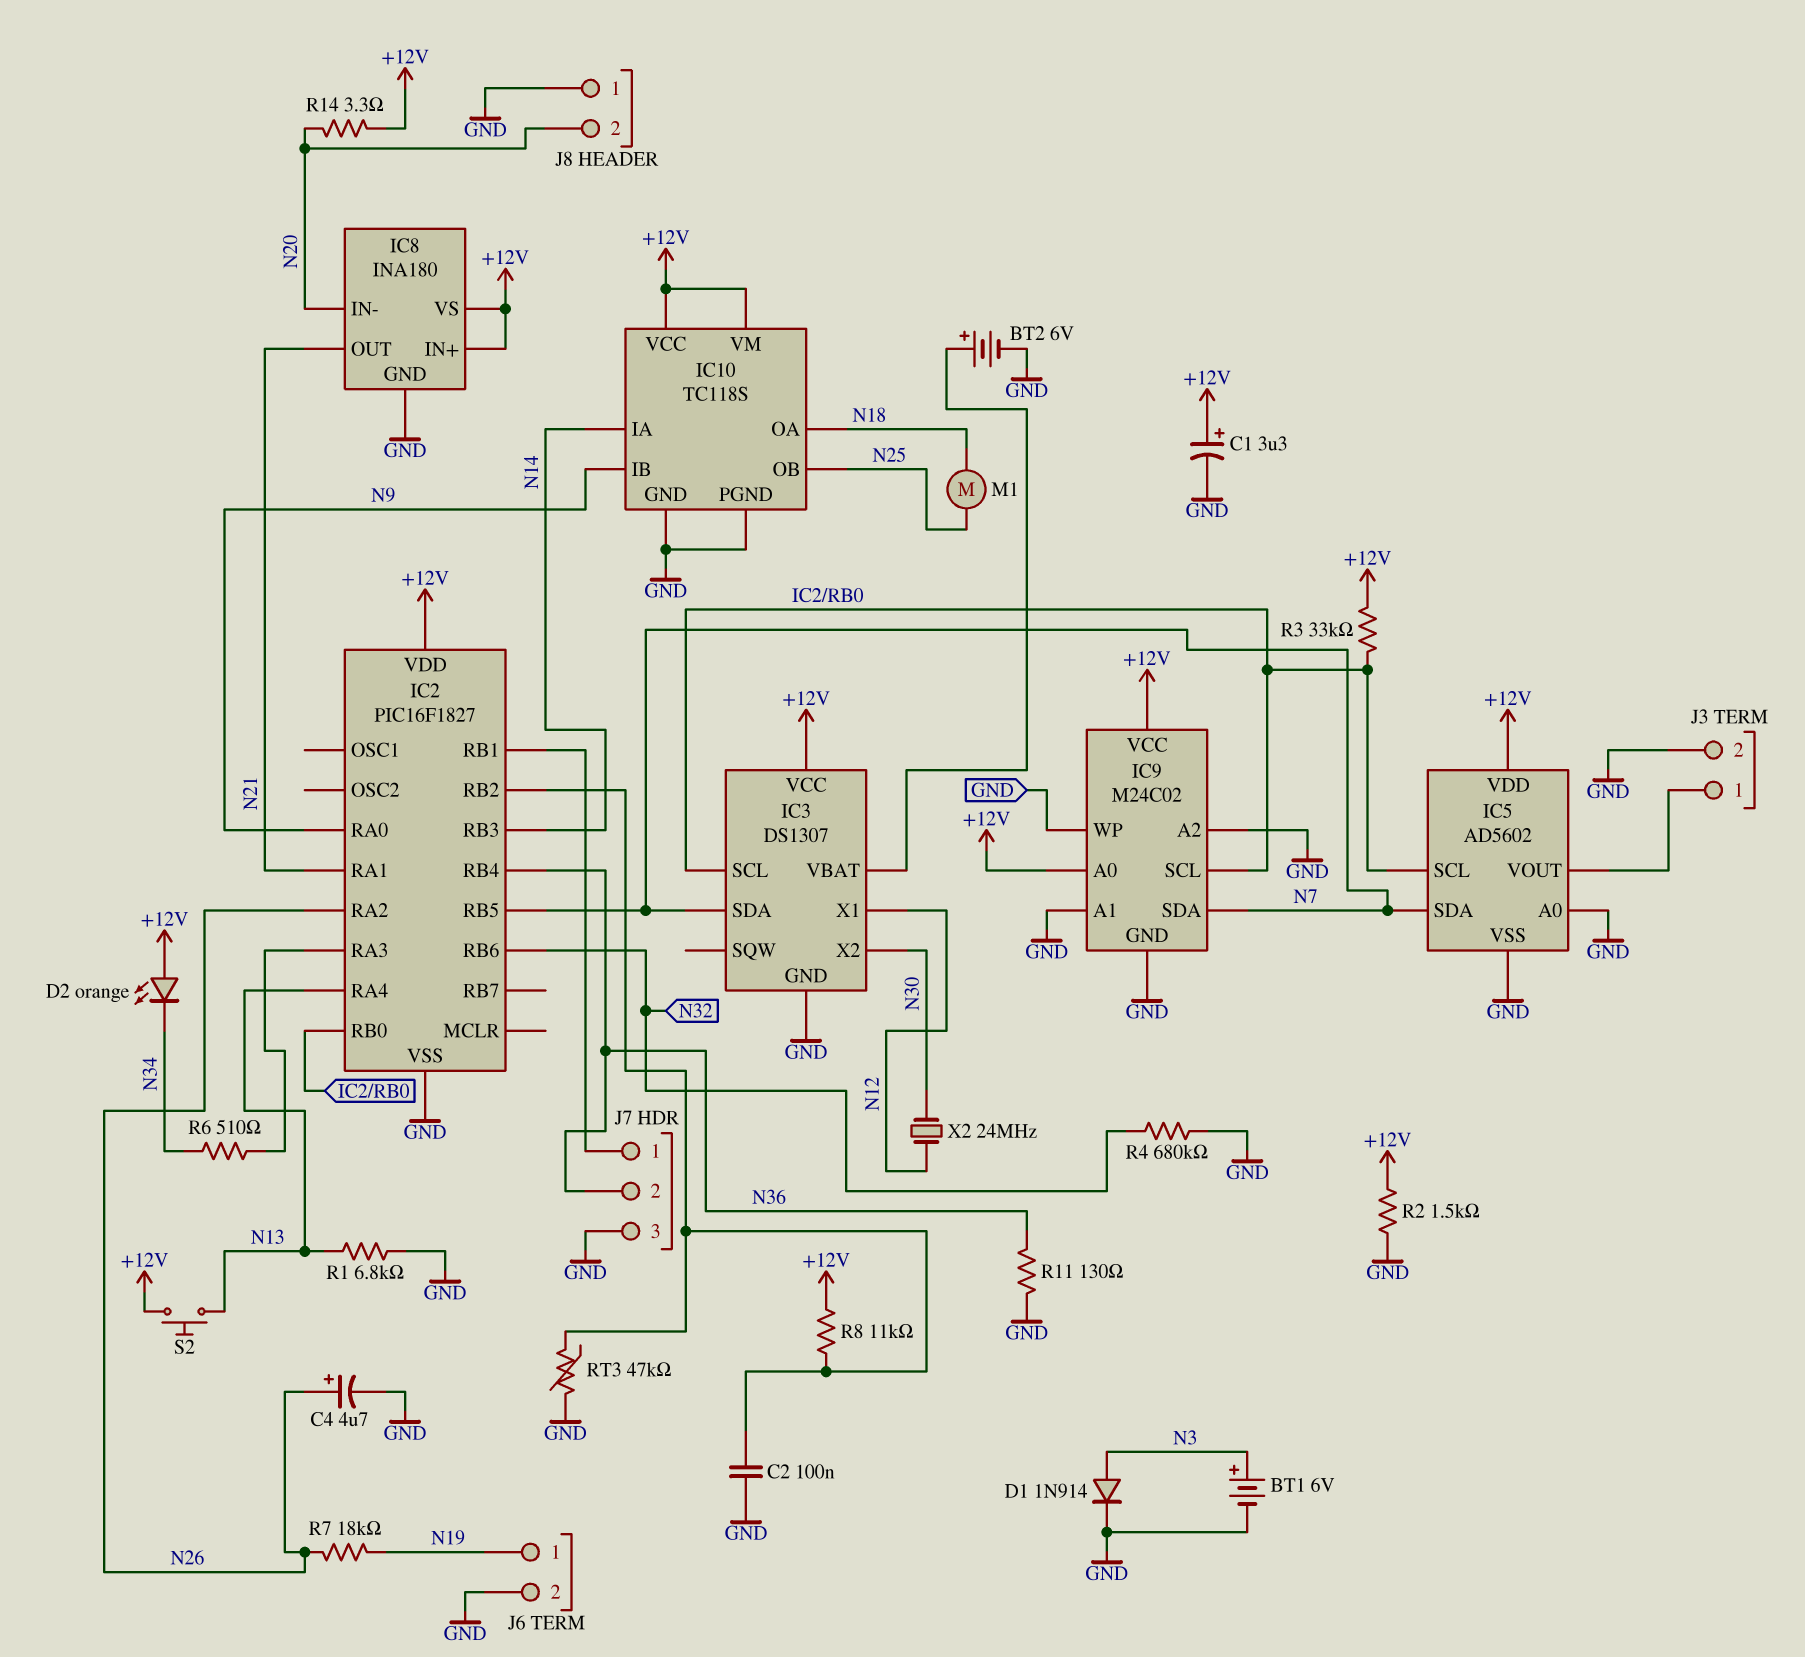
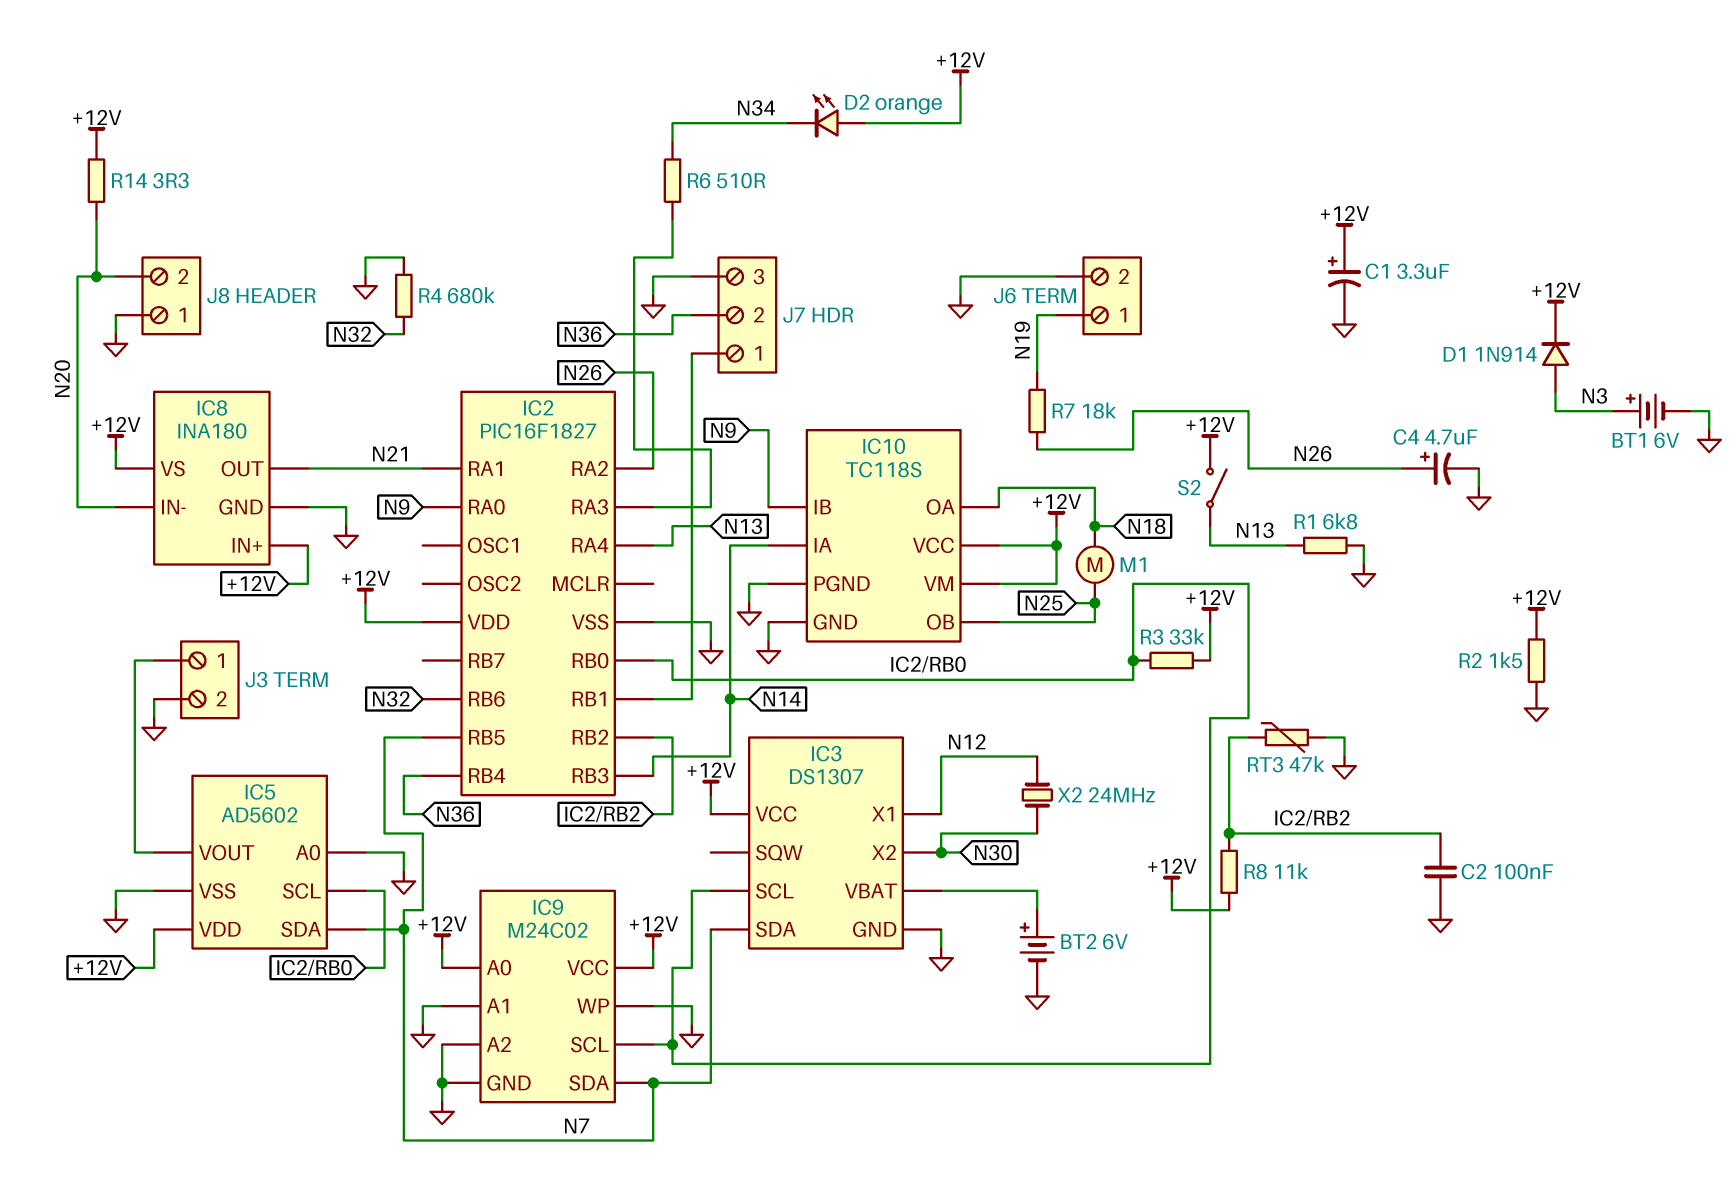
D1: diode 1N914 (A N3, K GND) -> diode 1N914 (A N3, K +12V)
R11: 130 (GND, N36) -> none
S2: button (+12V, N13) -> switch (+12V, N13)

